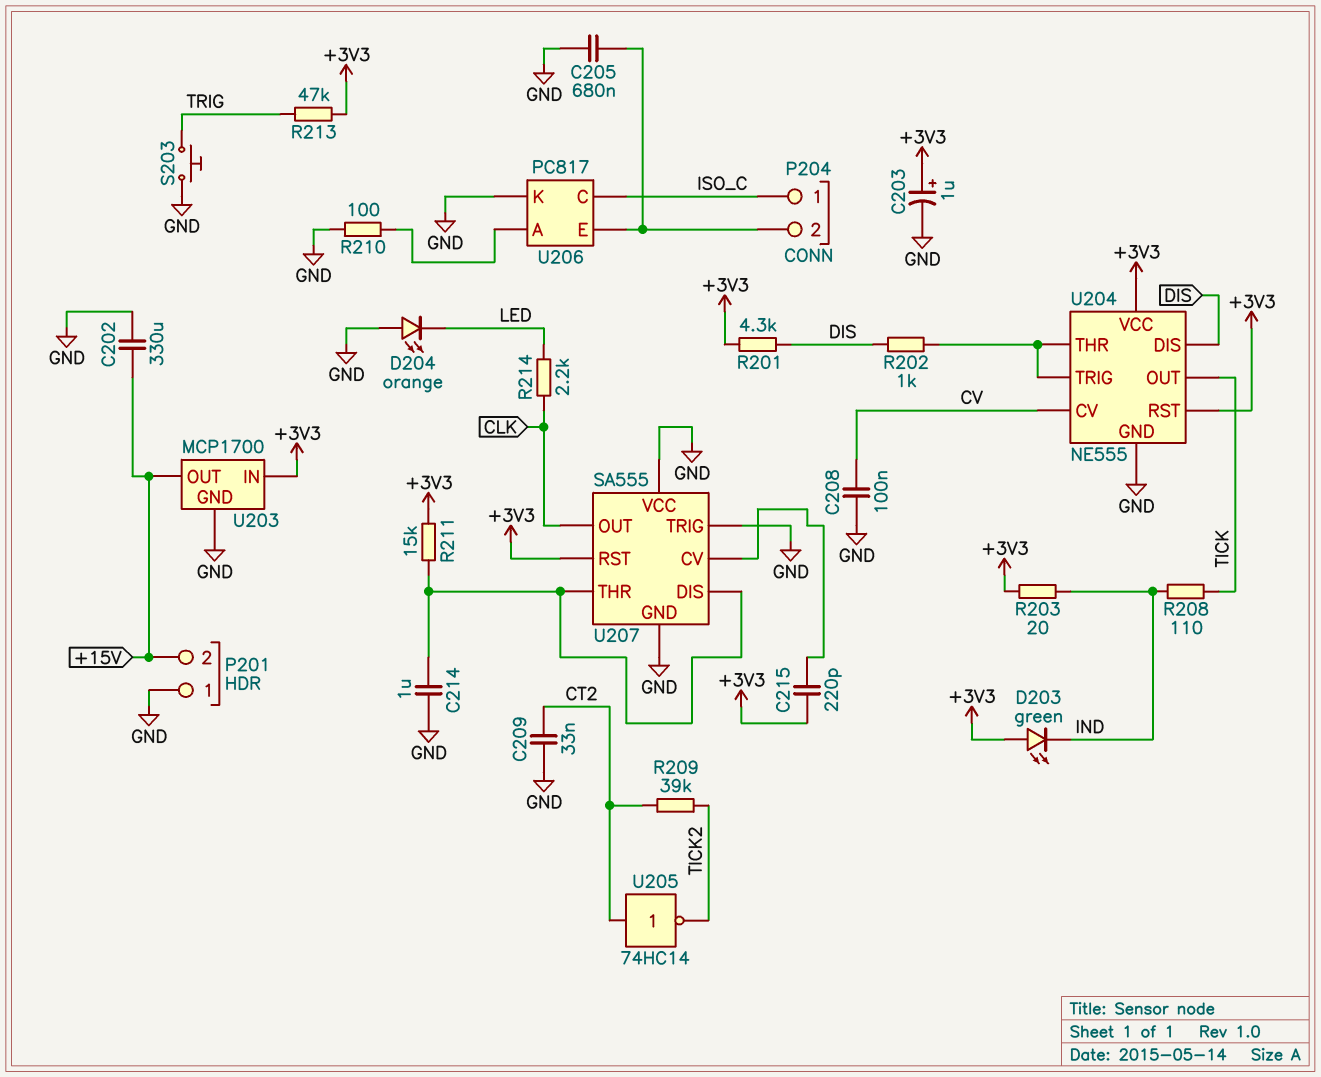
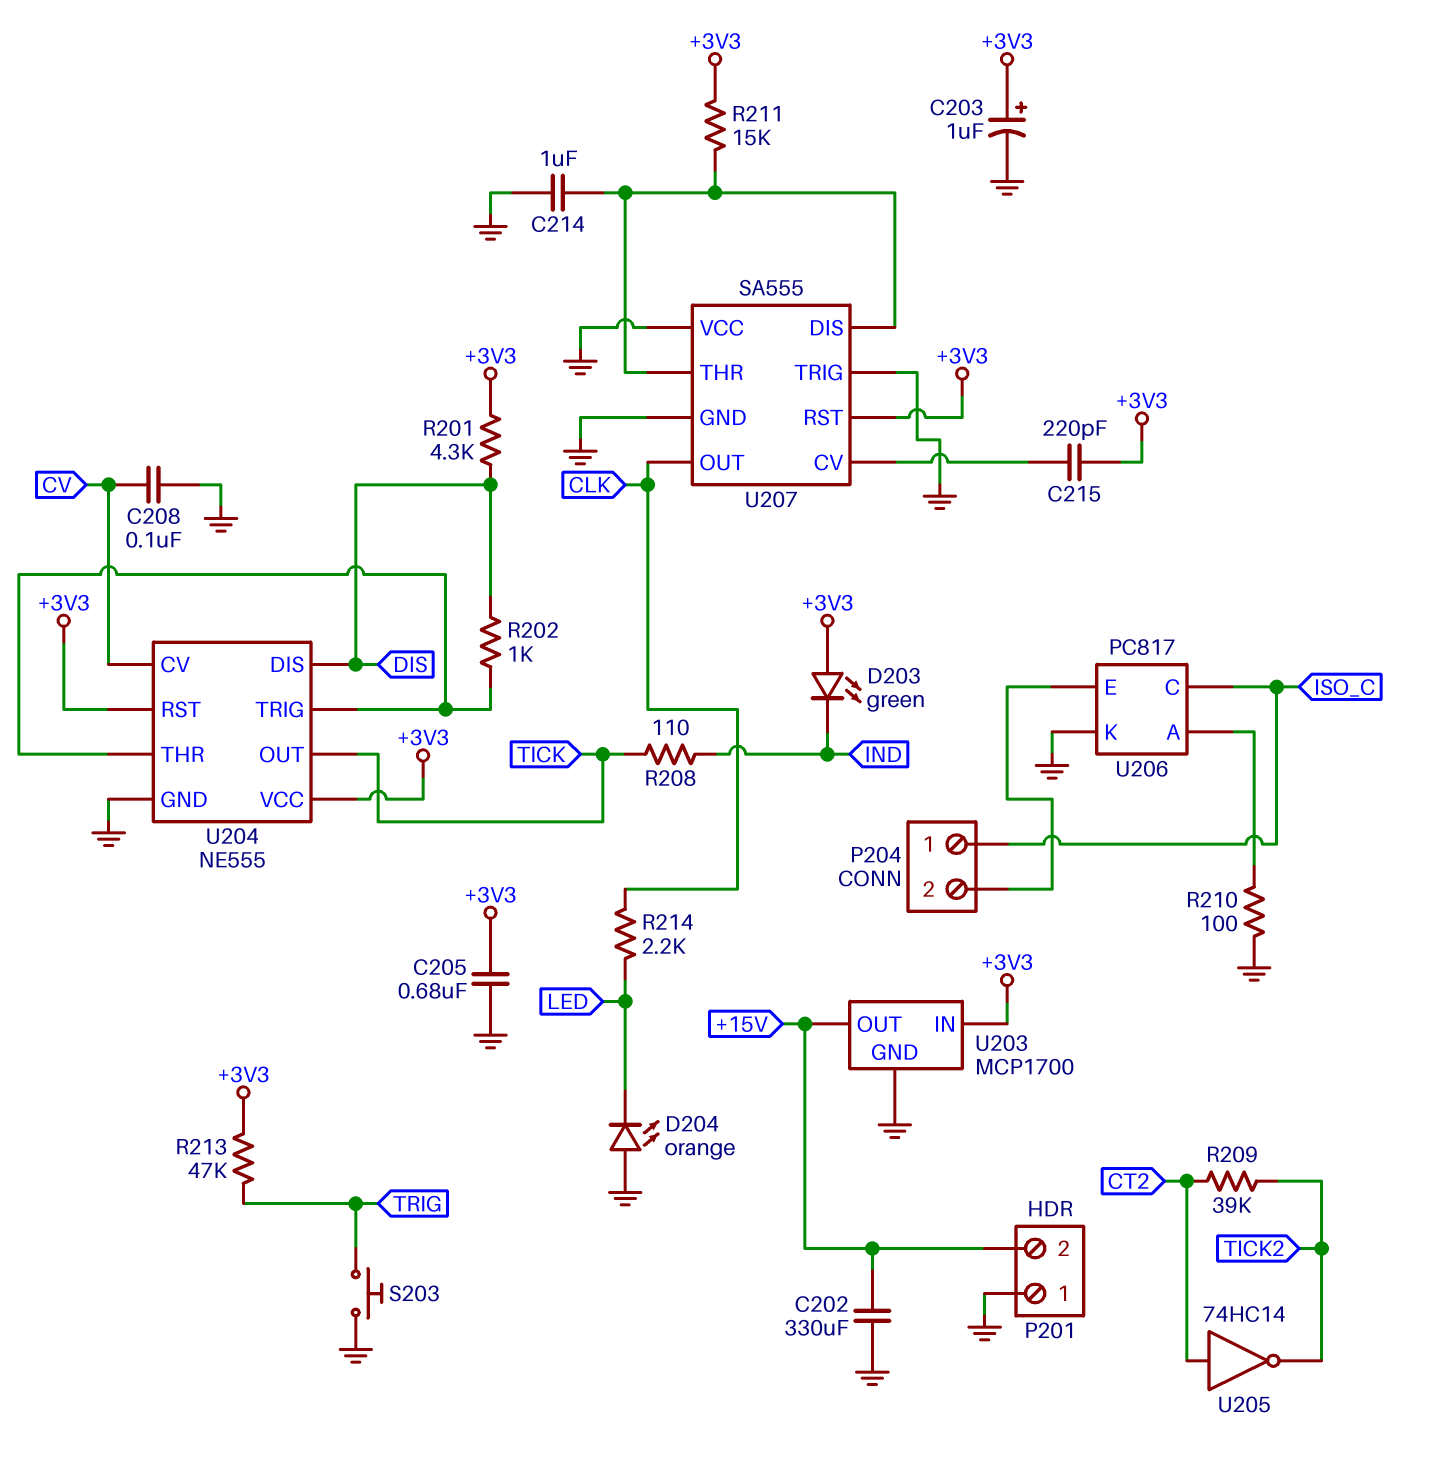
C205: 680nF (GND, P204/2) -> 680nF (+3V3, GND)
C209: 33nF (CT2, GND) -> none
R203: 20 (+3V3, IND) -> none

